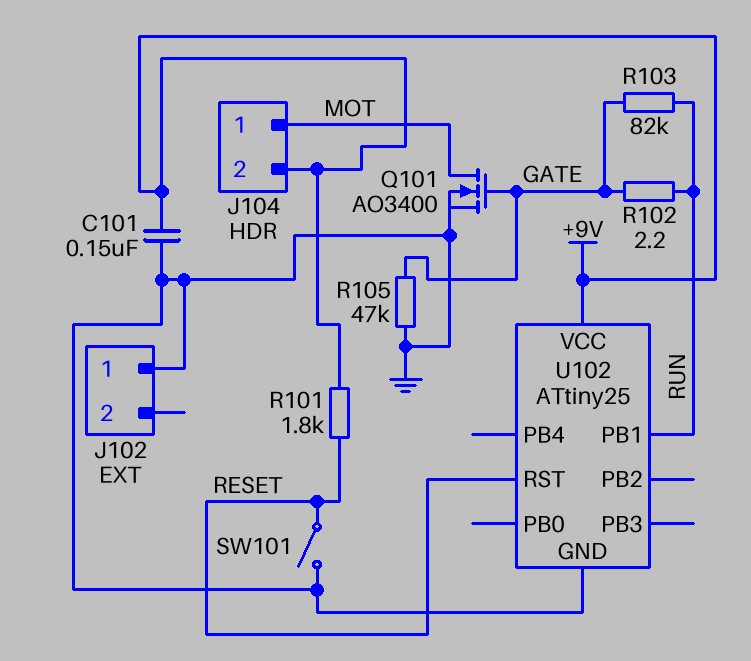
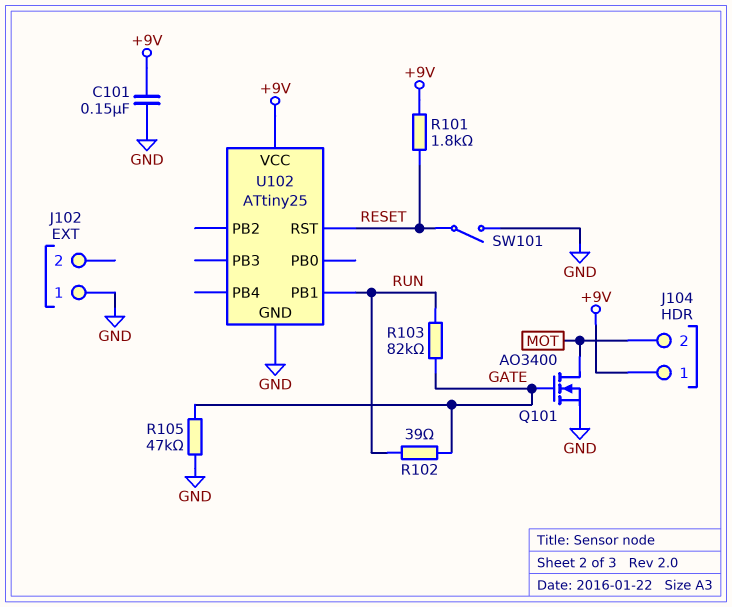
J104 pin 1: MOT -> +9V
J104 pin 2: +9V -> MOT
R102: 2.2 (GATE, RUN) -> 39 (GATE, RUN)

